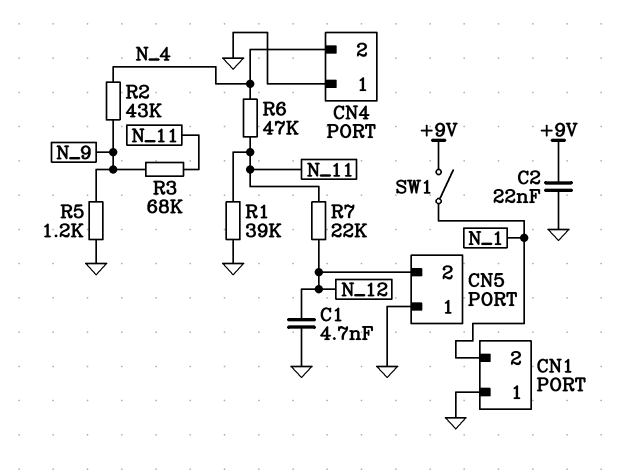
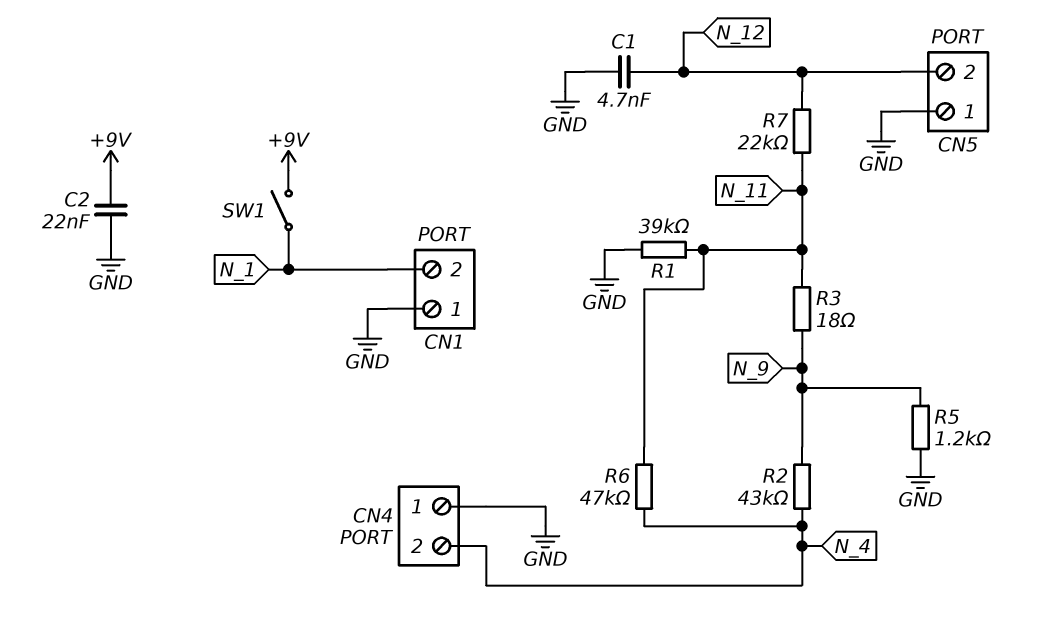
R3: 68k (N_9, N_11) -> 18 (N_9, N_11)

